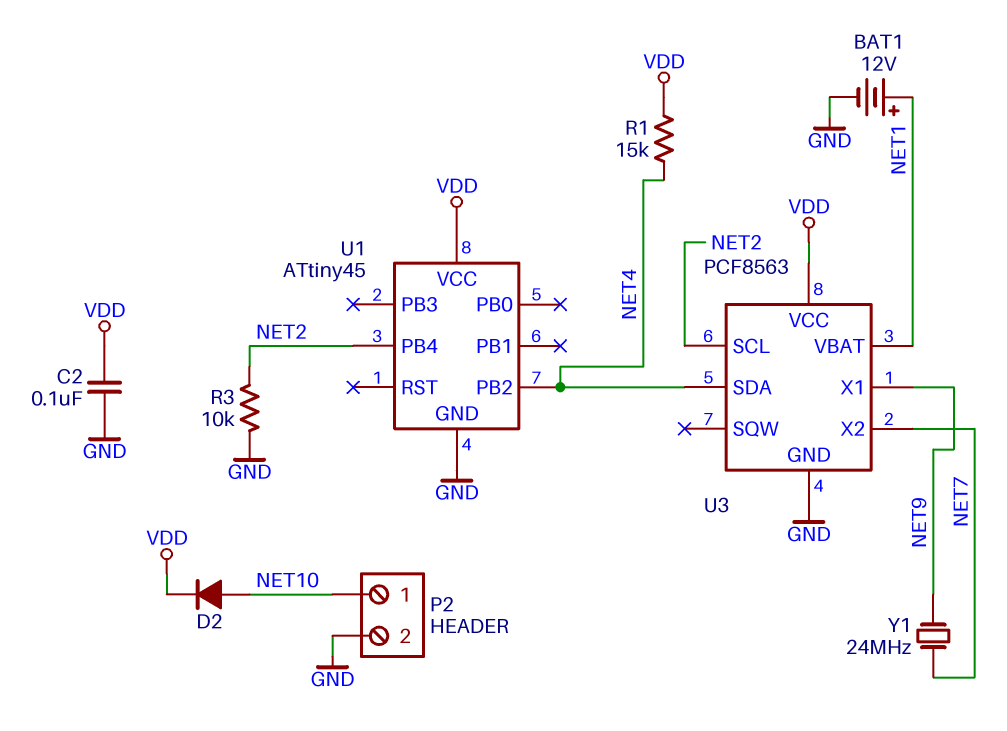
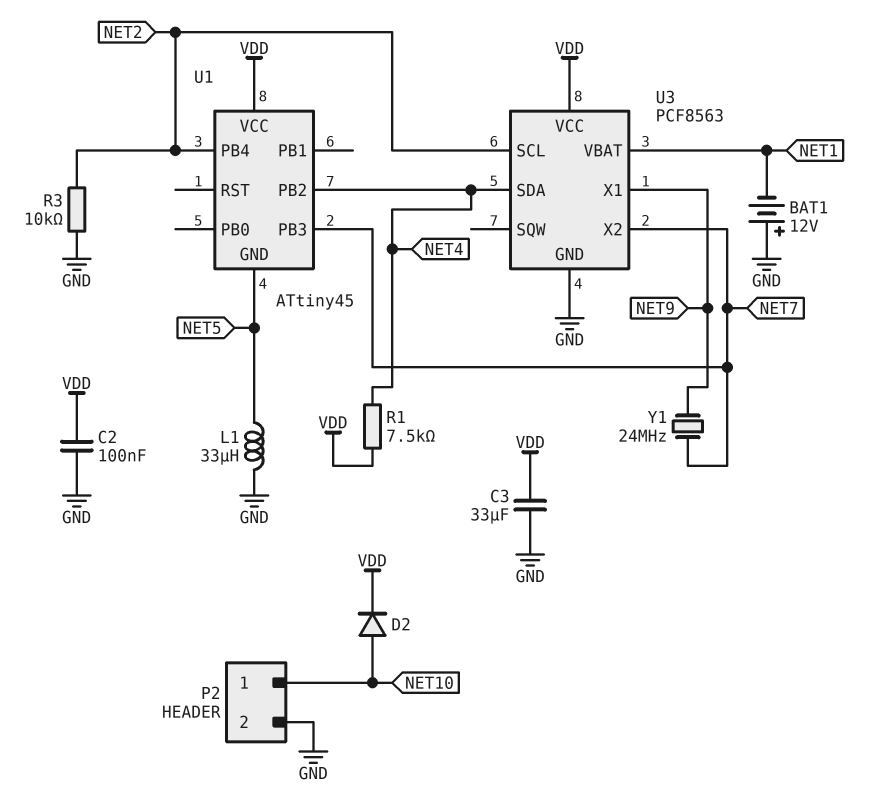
BAT1: 12V (plus NET1, minus GND) -> 12V (plus GND, minus NET1)
C3: none -> 33uF (GND, VDD)
L1: none -> 33uH (GND, NET5)
R1: 15k (NET4, VDD) -> 7.5k (NET4, VDD)
U1 pin GND: GND -> NET5
U1 pin PB3: none -> NET7

